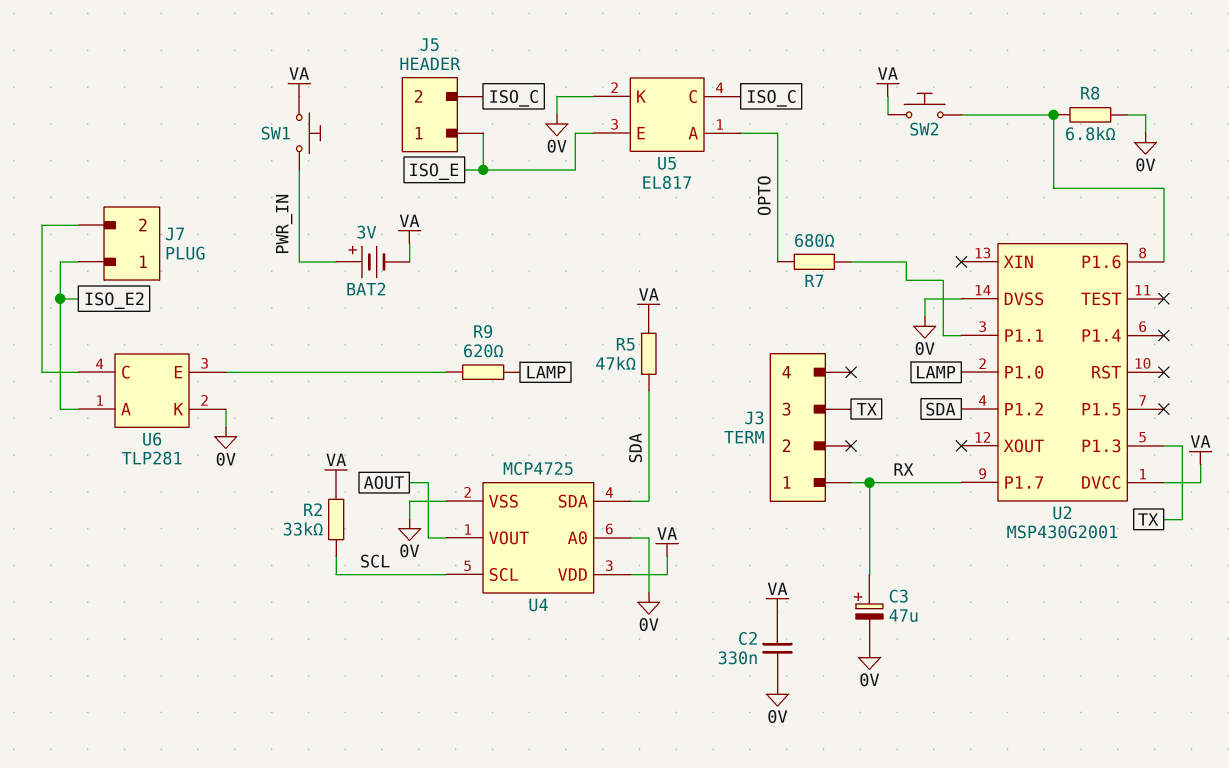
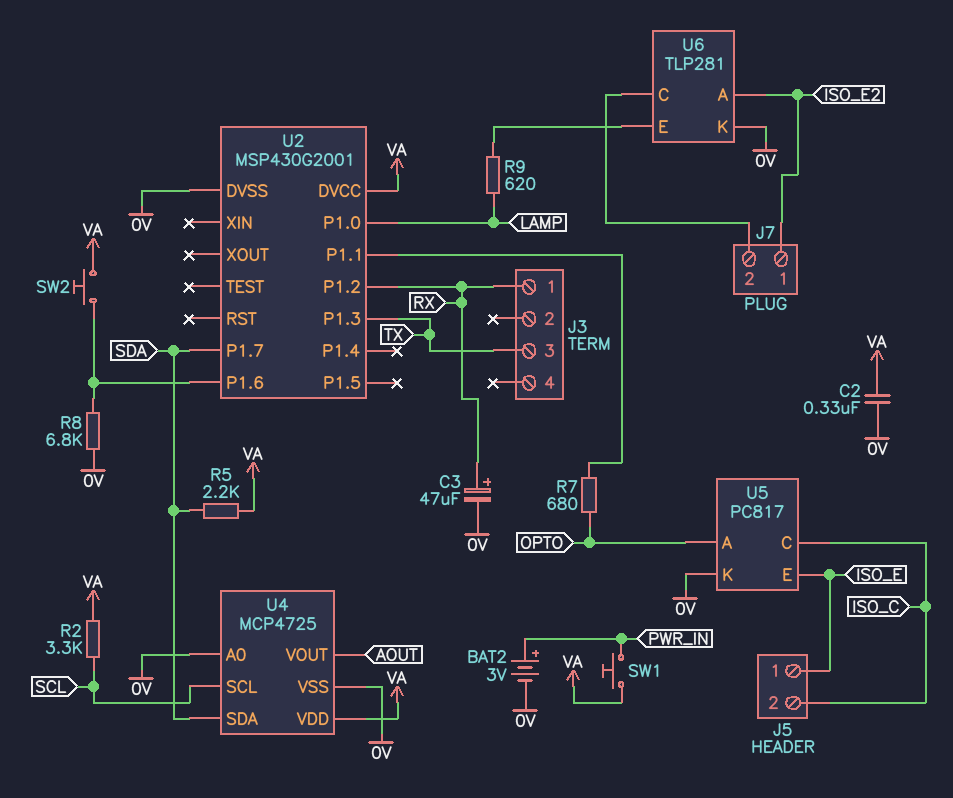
BAT2: 3V (plus PWR_IN, minus VA) -> 3V (plus PWR_IN, minus 0V)
R2: 33k (SCL, VA) -> 3.3k (SCL, VA)
R5: 47k (SDA, VA) -> 2.2k (SDA, VA)
U2 pin P1.2: SDA -> RX
U2 pin P1.7: RX -> SDA
U5: EL817 -> PC817

